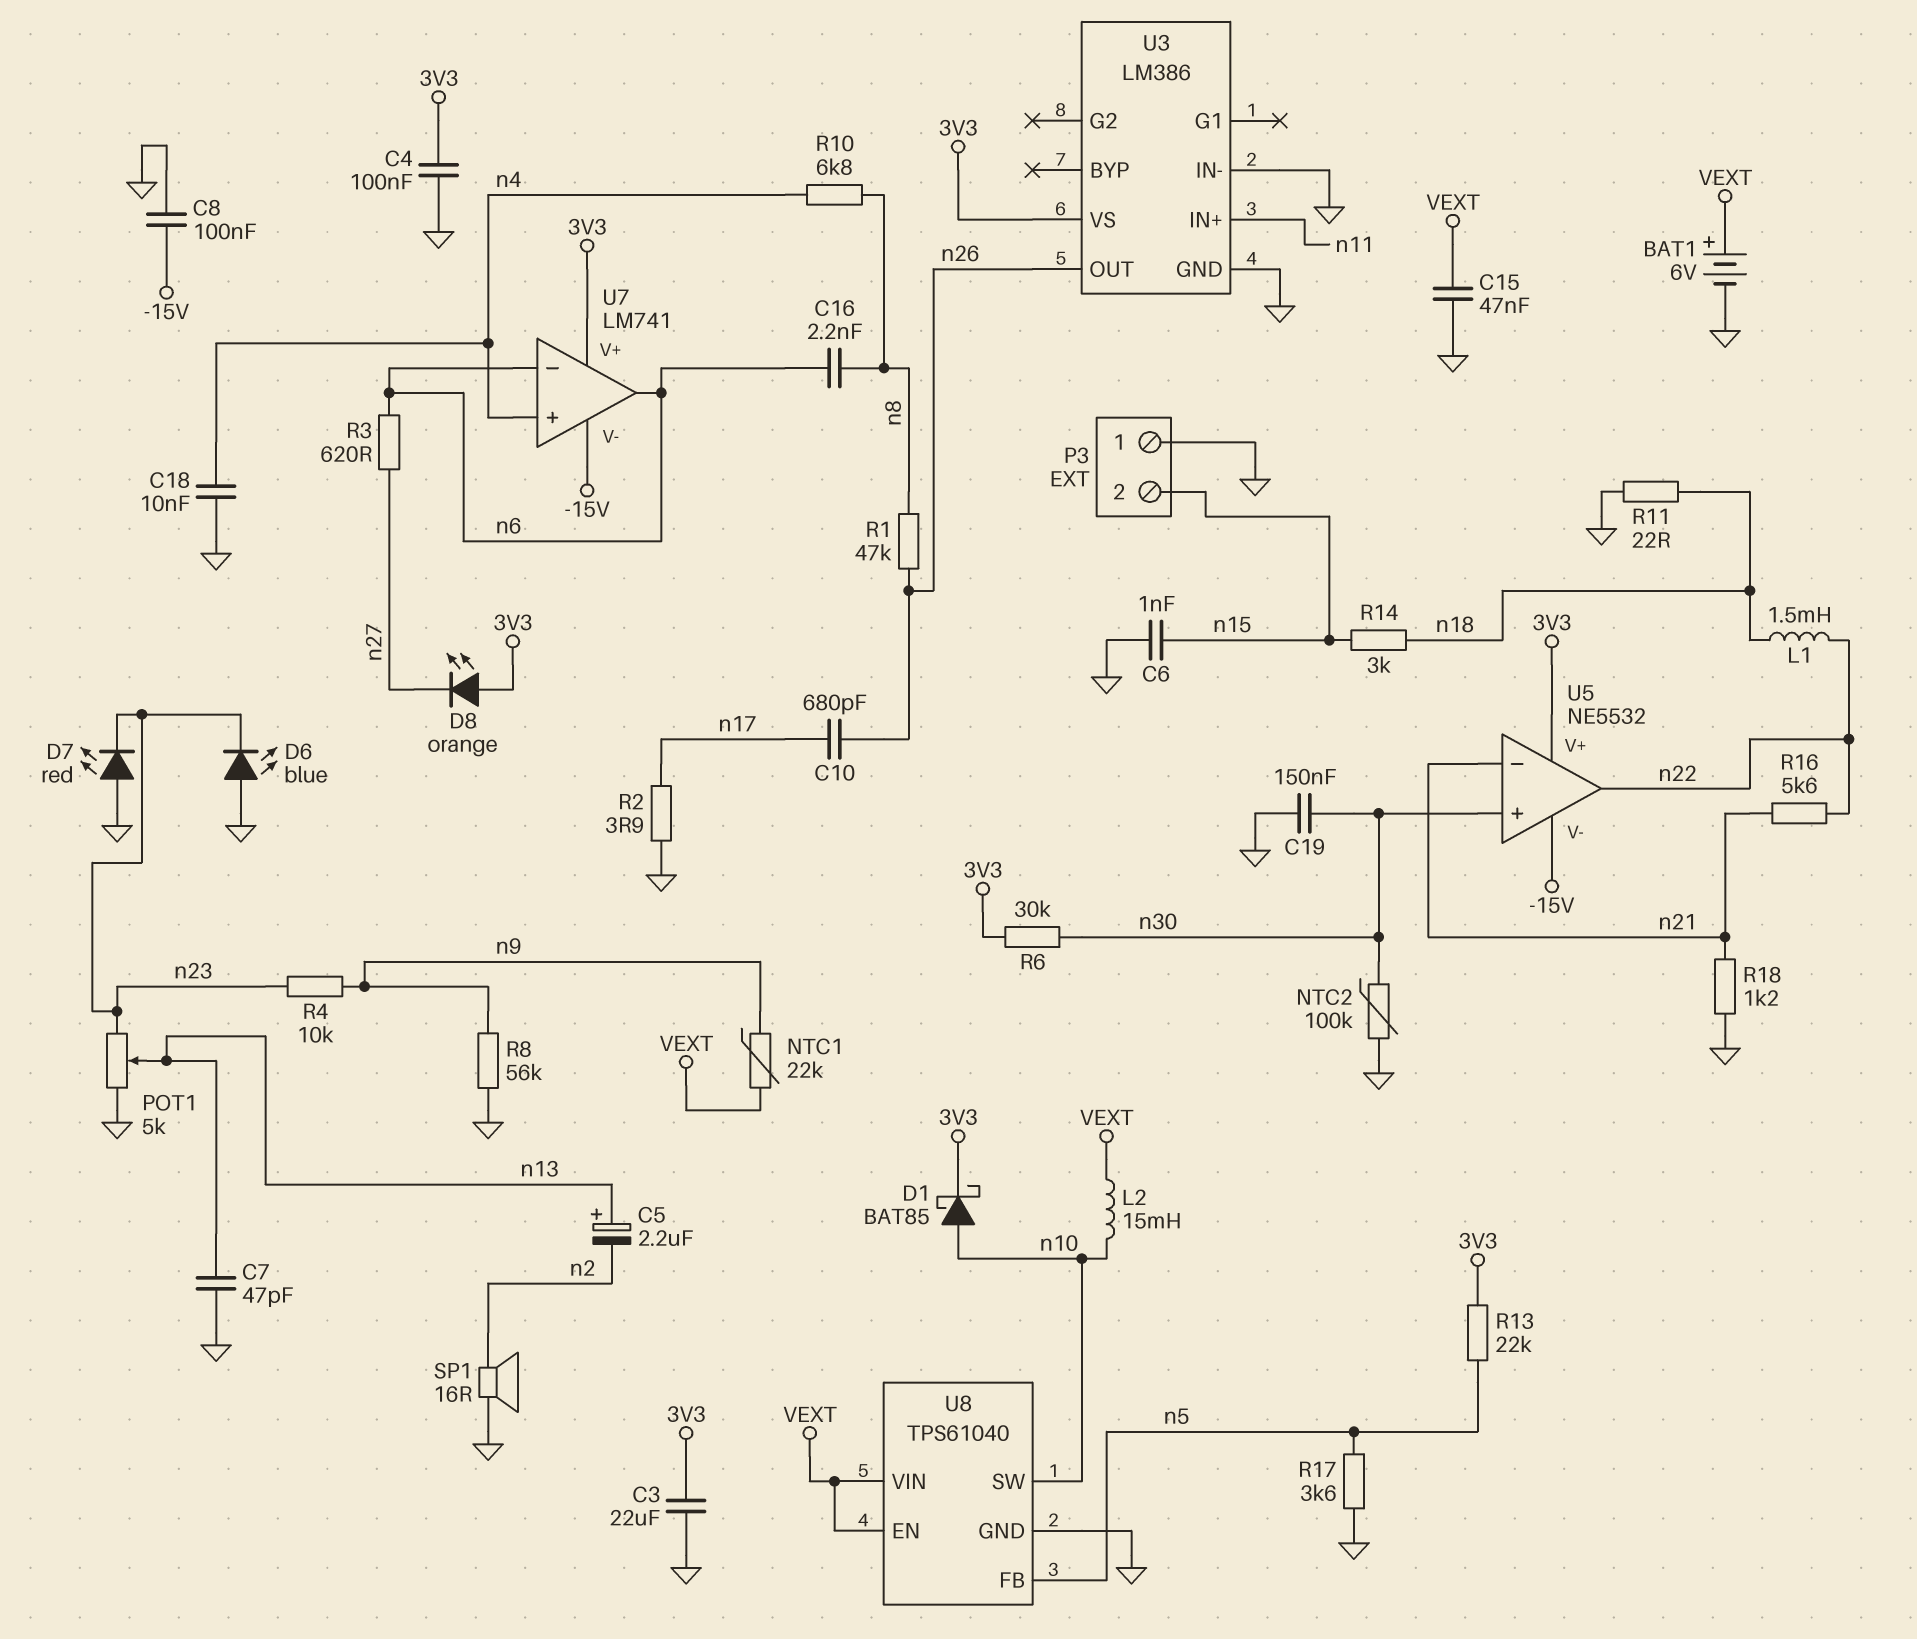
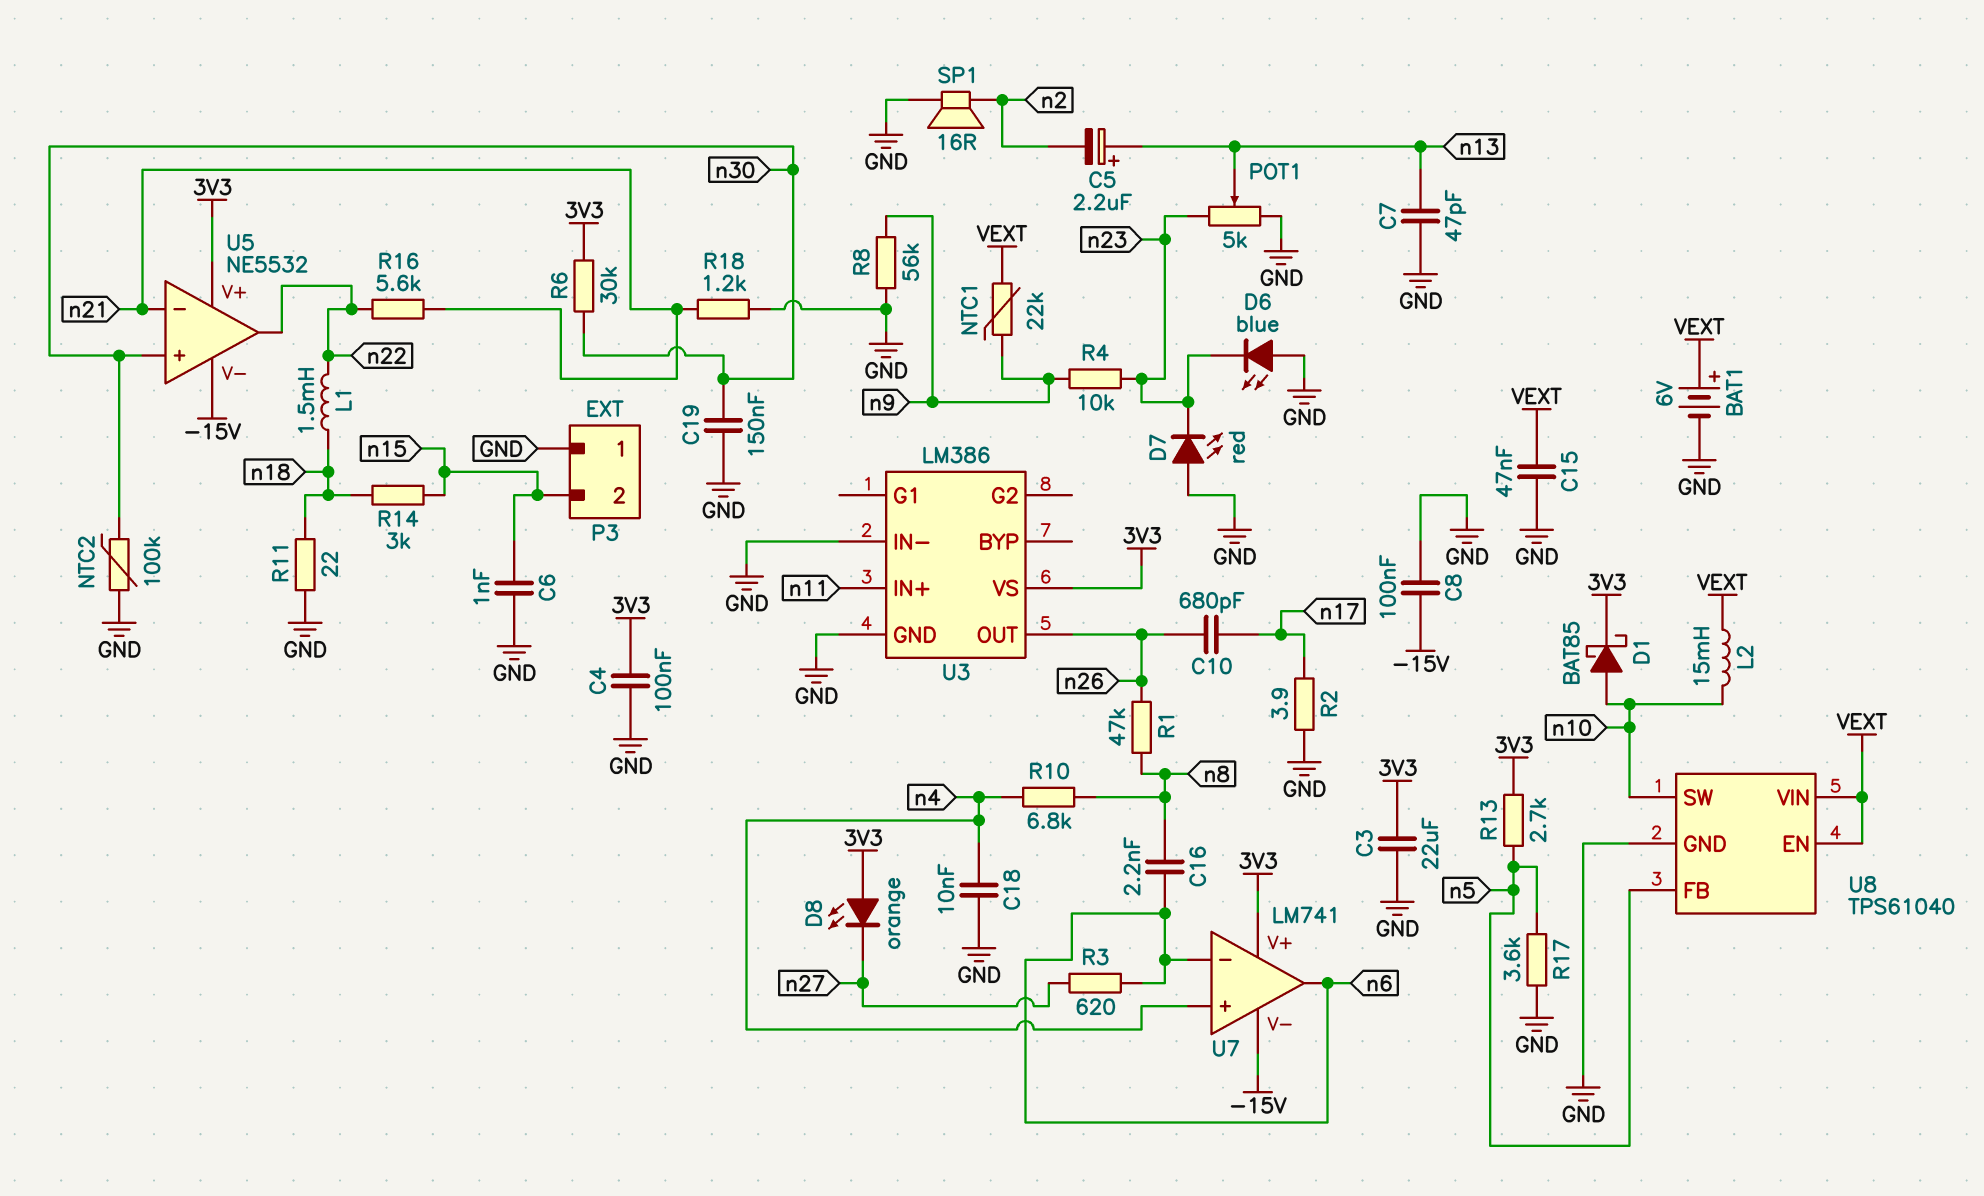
R13: 22k (3V3, n5) -> 2.7k (3V3, n5)

